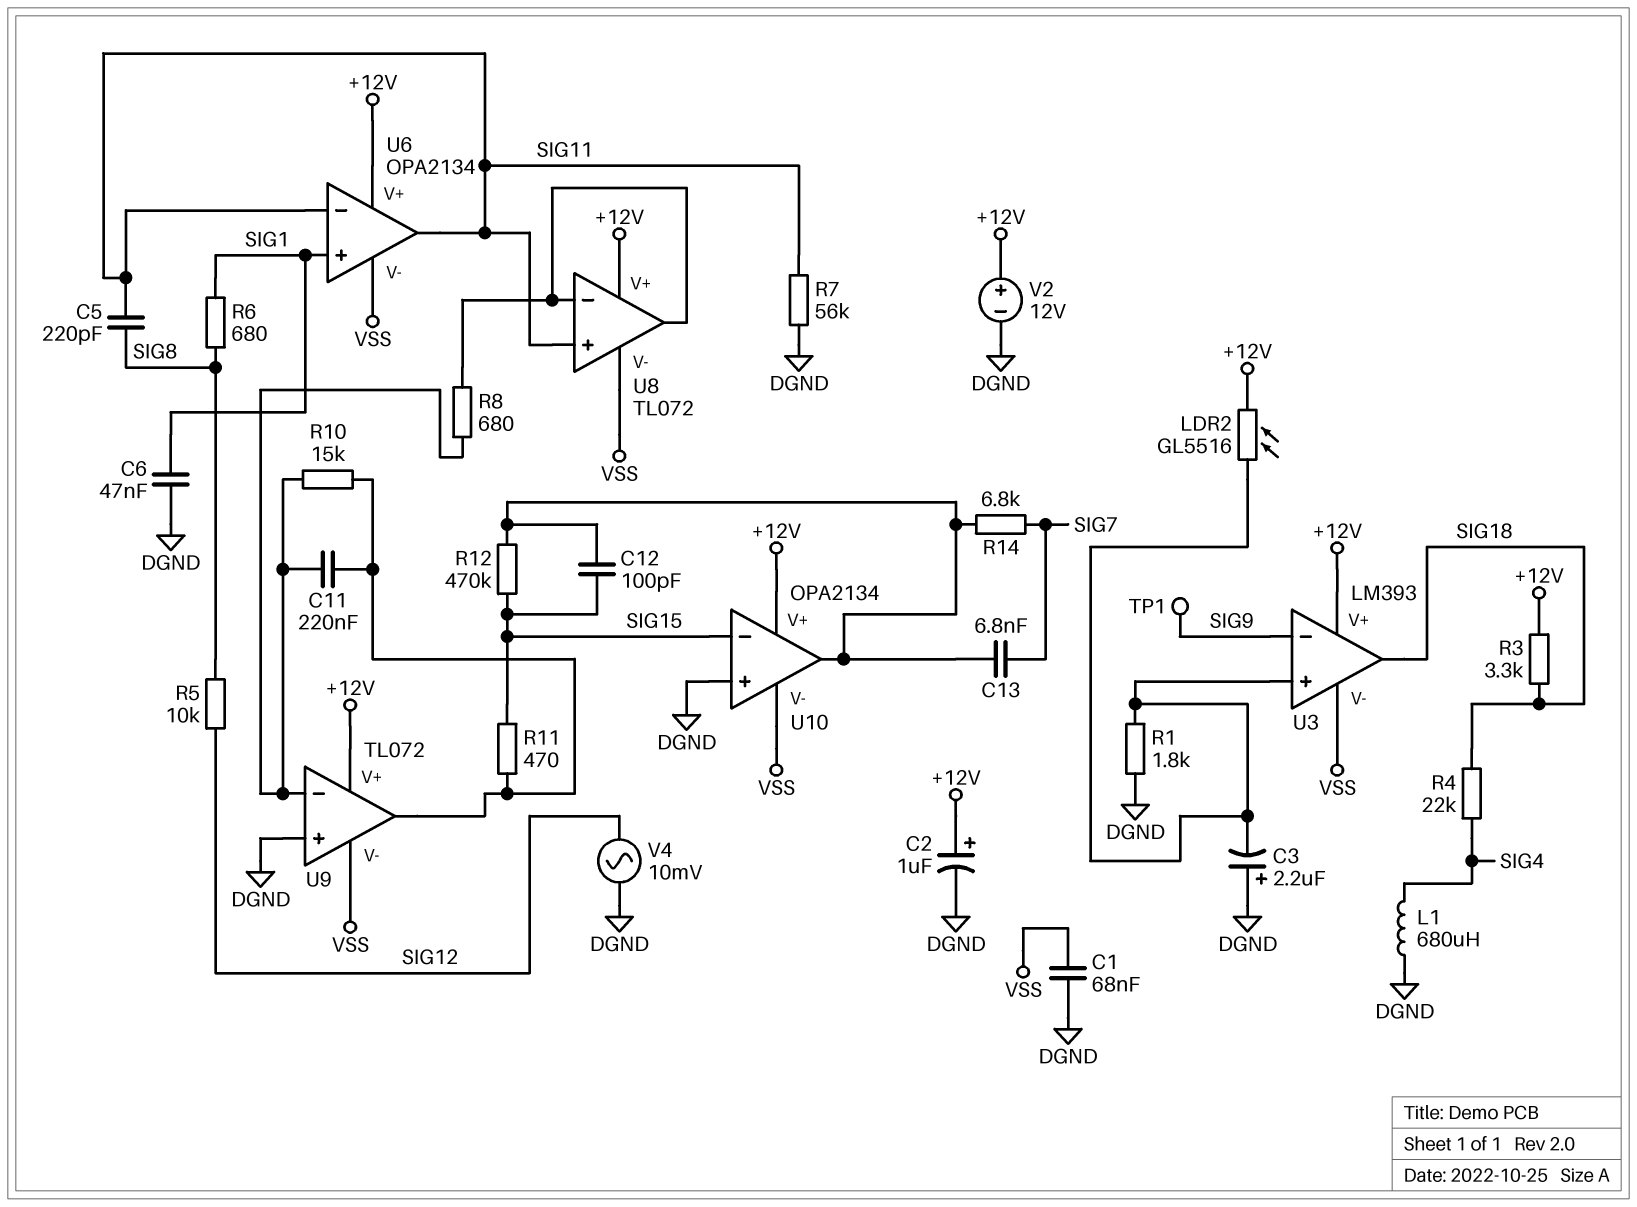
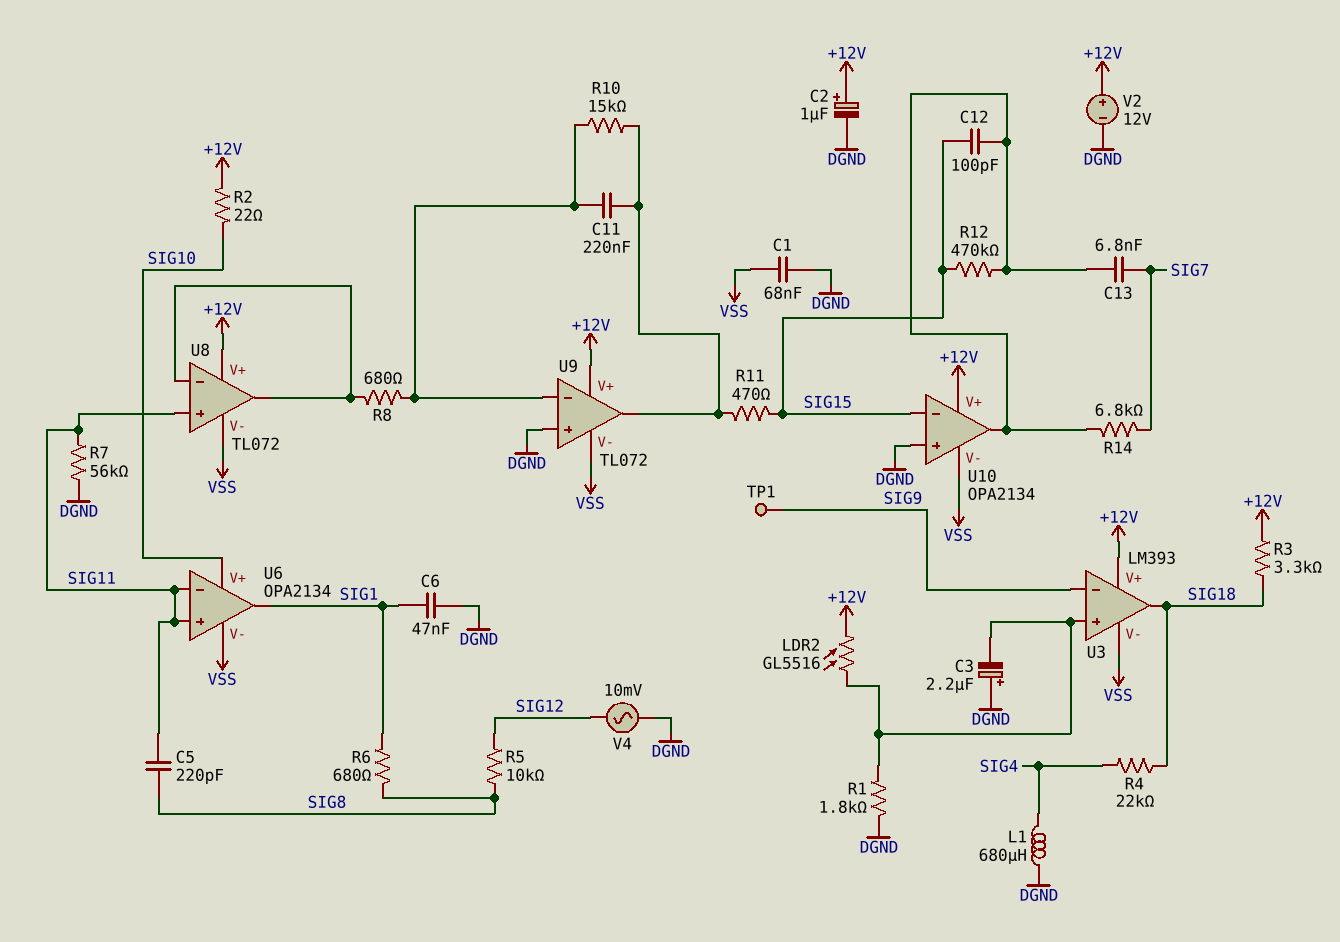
R2: none -> 22 (+12V, SIG10)
U6 pin V+: +12V -> SIG10
U6 pin in+: SIG1 -> SIG11
U6 pin out: SIG11 -> SIG1

